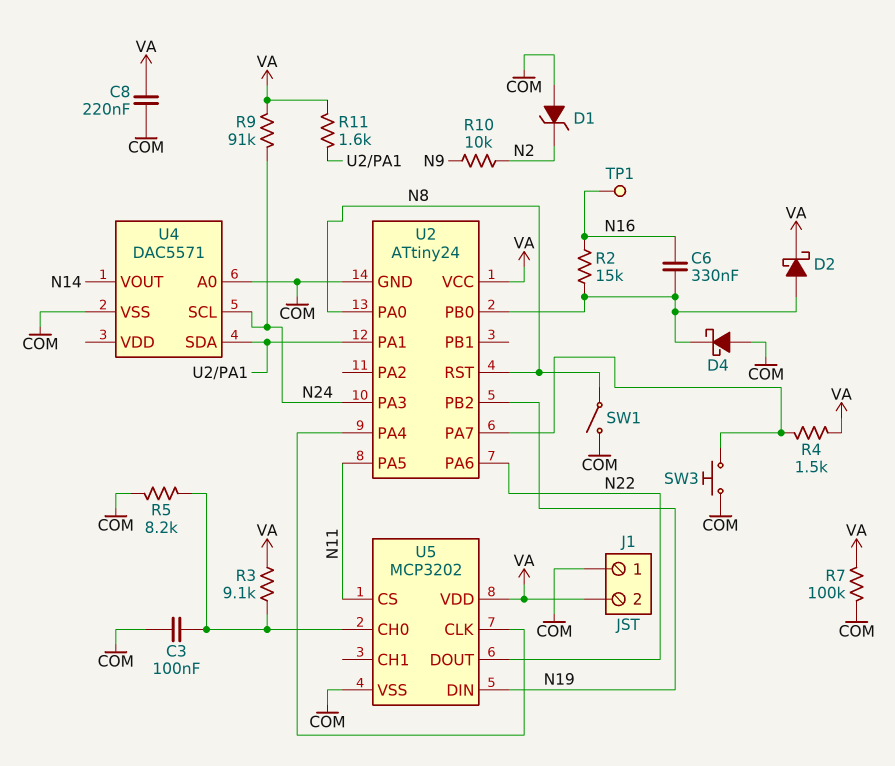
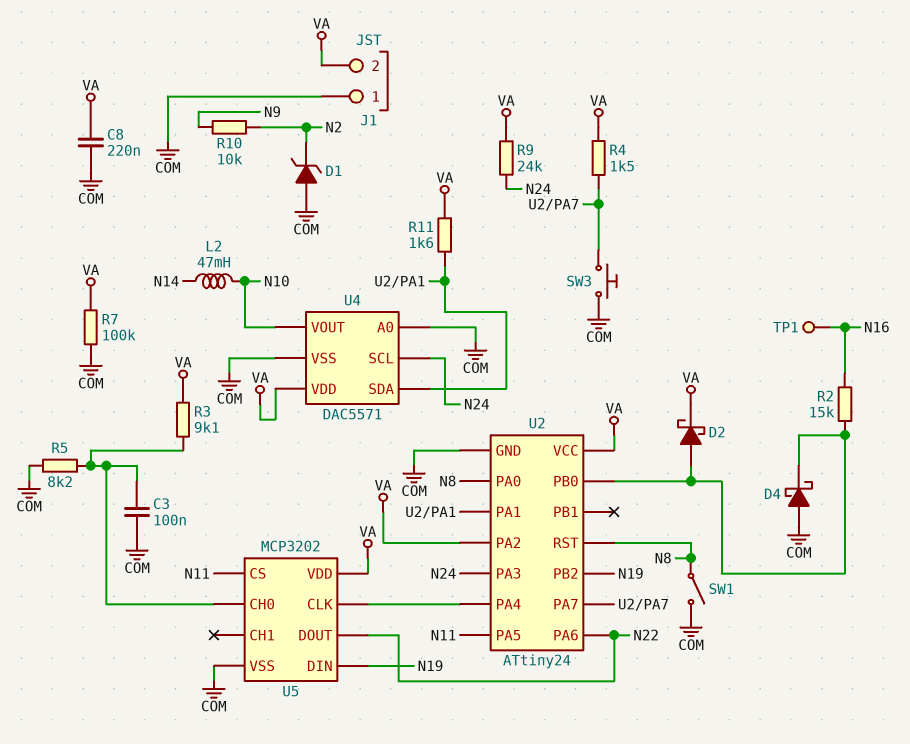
C6: 330nF (N16, U2/PB0) -> none
L2: none -> 47mH (N10, N14)
R9: 91k (N24, VA) -> 24k (N24, VA)
U2 pin PA2: none -> VA
U4 pin VDD: none -> VA
U4 pin VOUT: N14 -> N10

